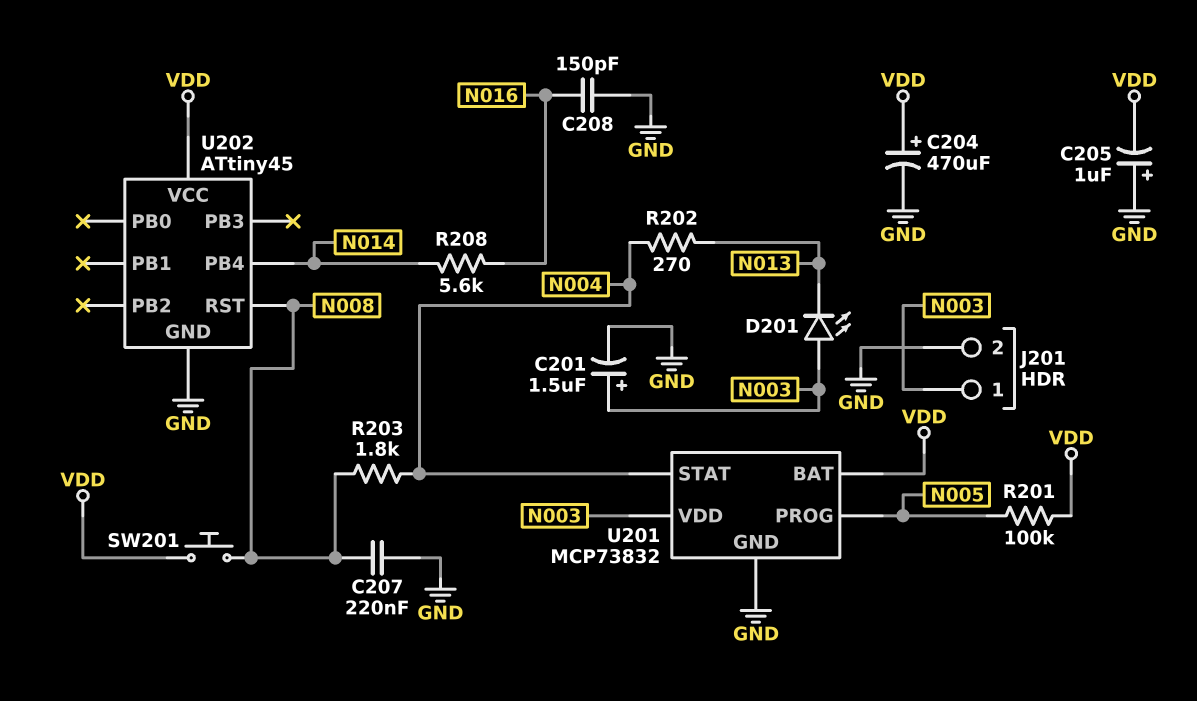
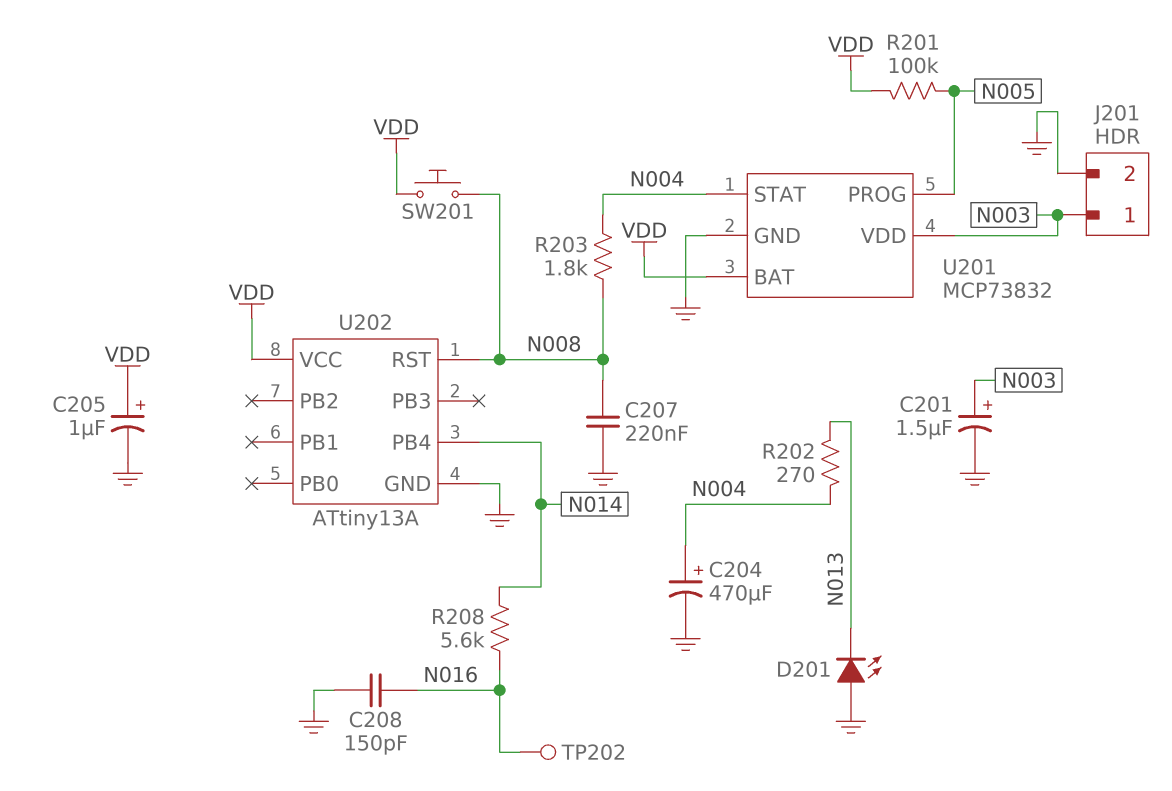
C204: 470uF (plus VDD, minus GND) -> 470uF (plus N004, minus GND)
C205: 1uF (plus GND, minus VDD) -> 1uF (plus VDD, minus GND)
D201: LED (A N003, K N013) -> LED (A GND, K N013)
TP202: none -> test point (N016)
U202: ATtiny45 -> ATtiny13A

